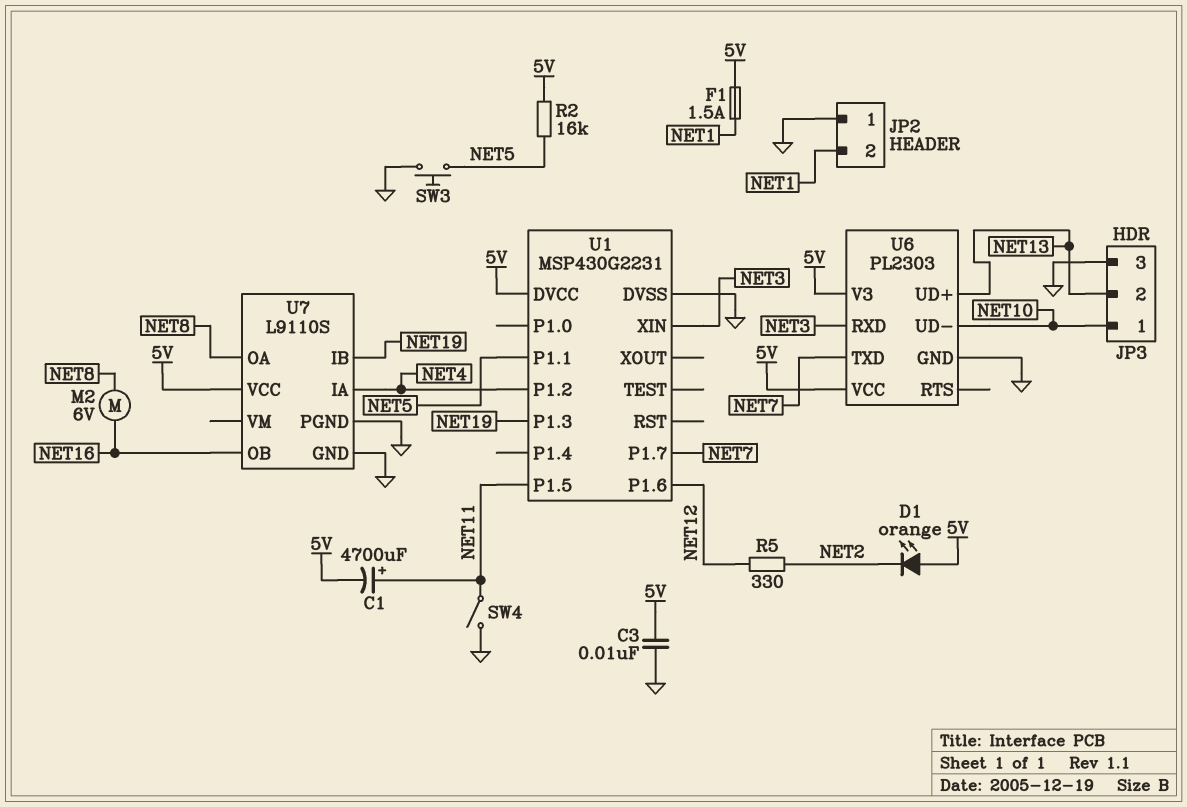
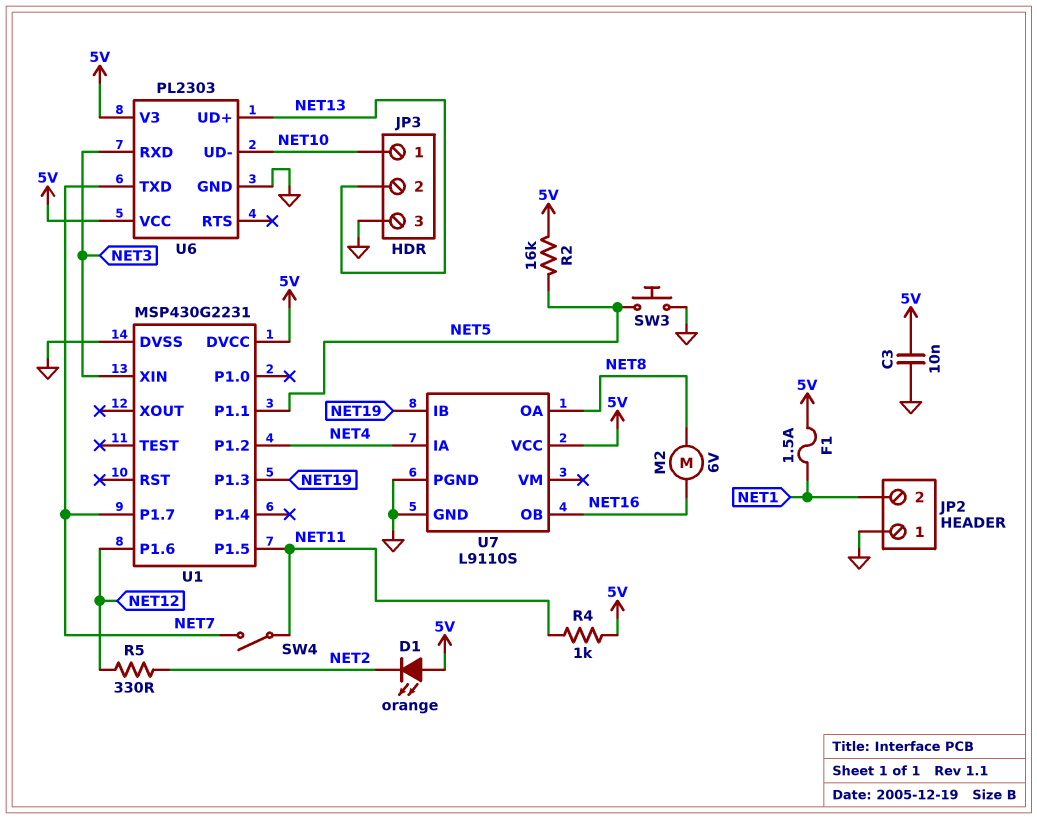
C1: 4700uF (plus NET11, minus 5V) -> none
R4: none -> 1k (5V, NET11)
SW4: switch (GND, NET11) -> switch (NET7, NET11)

